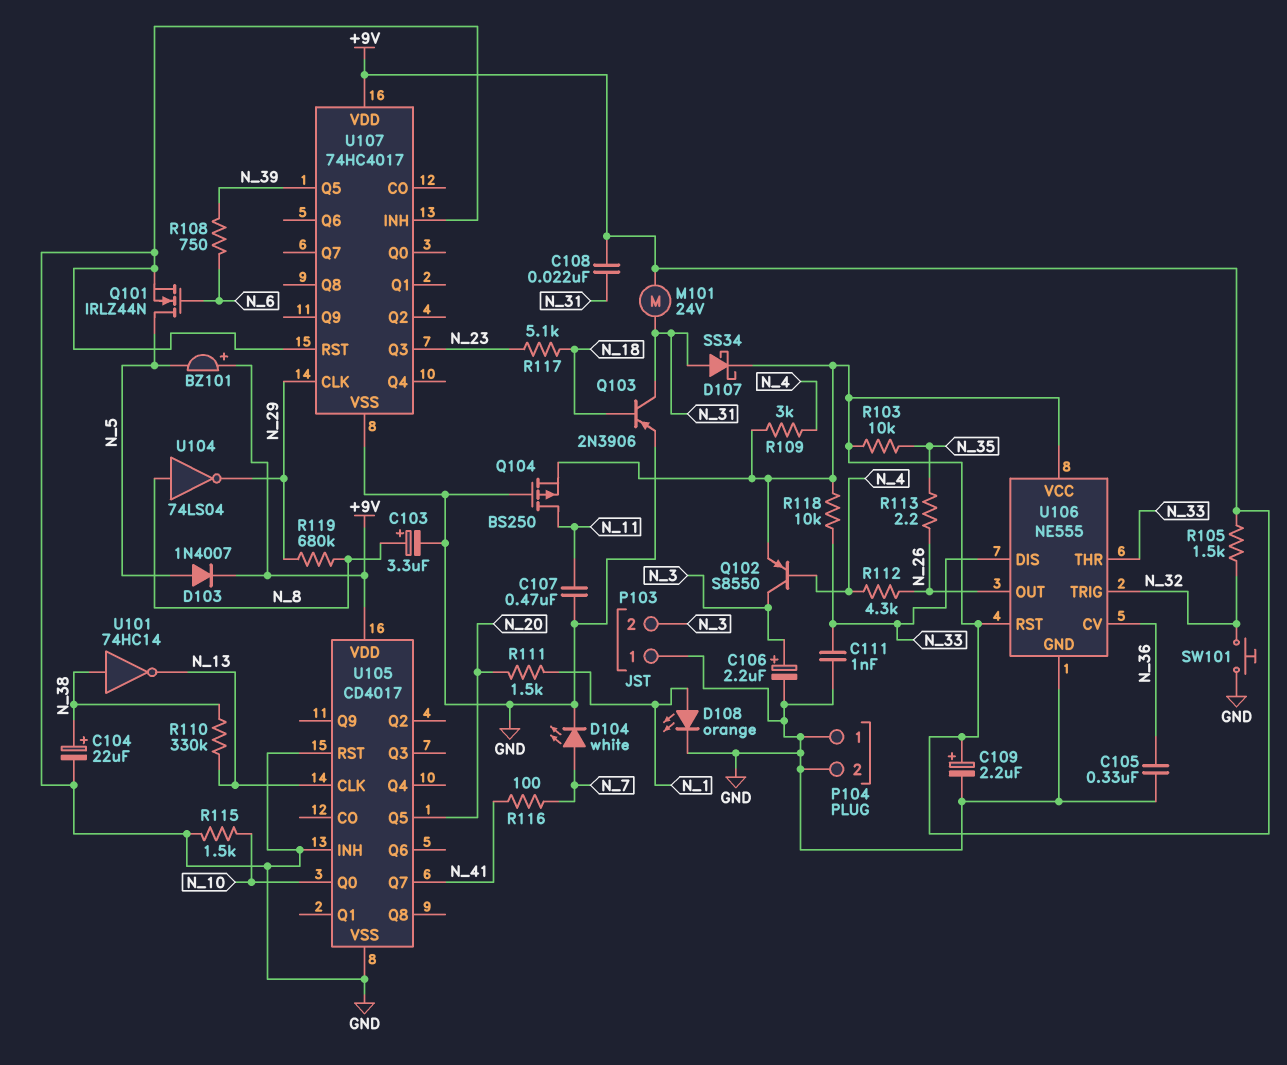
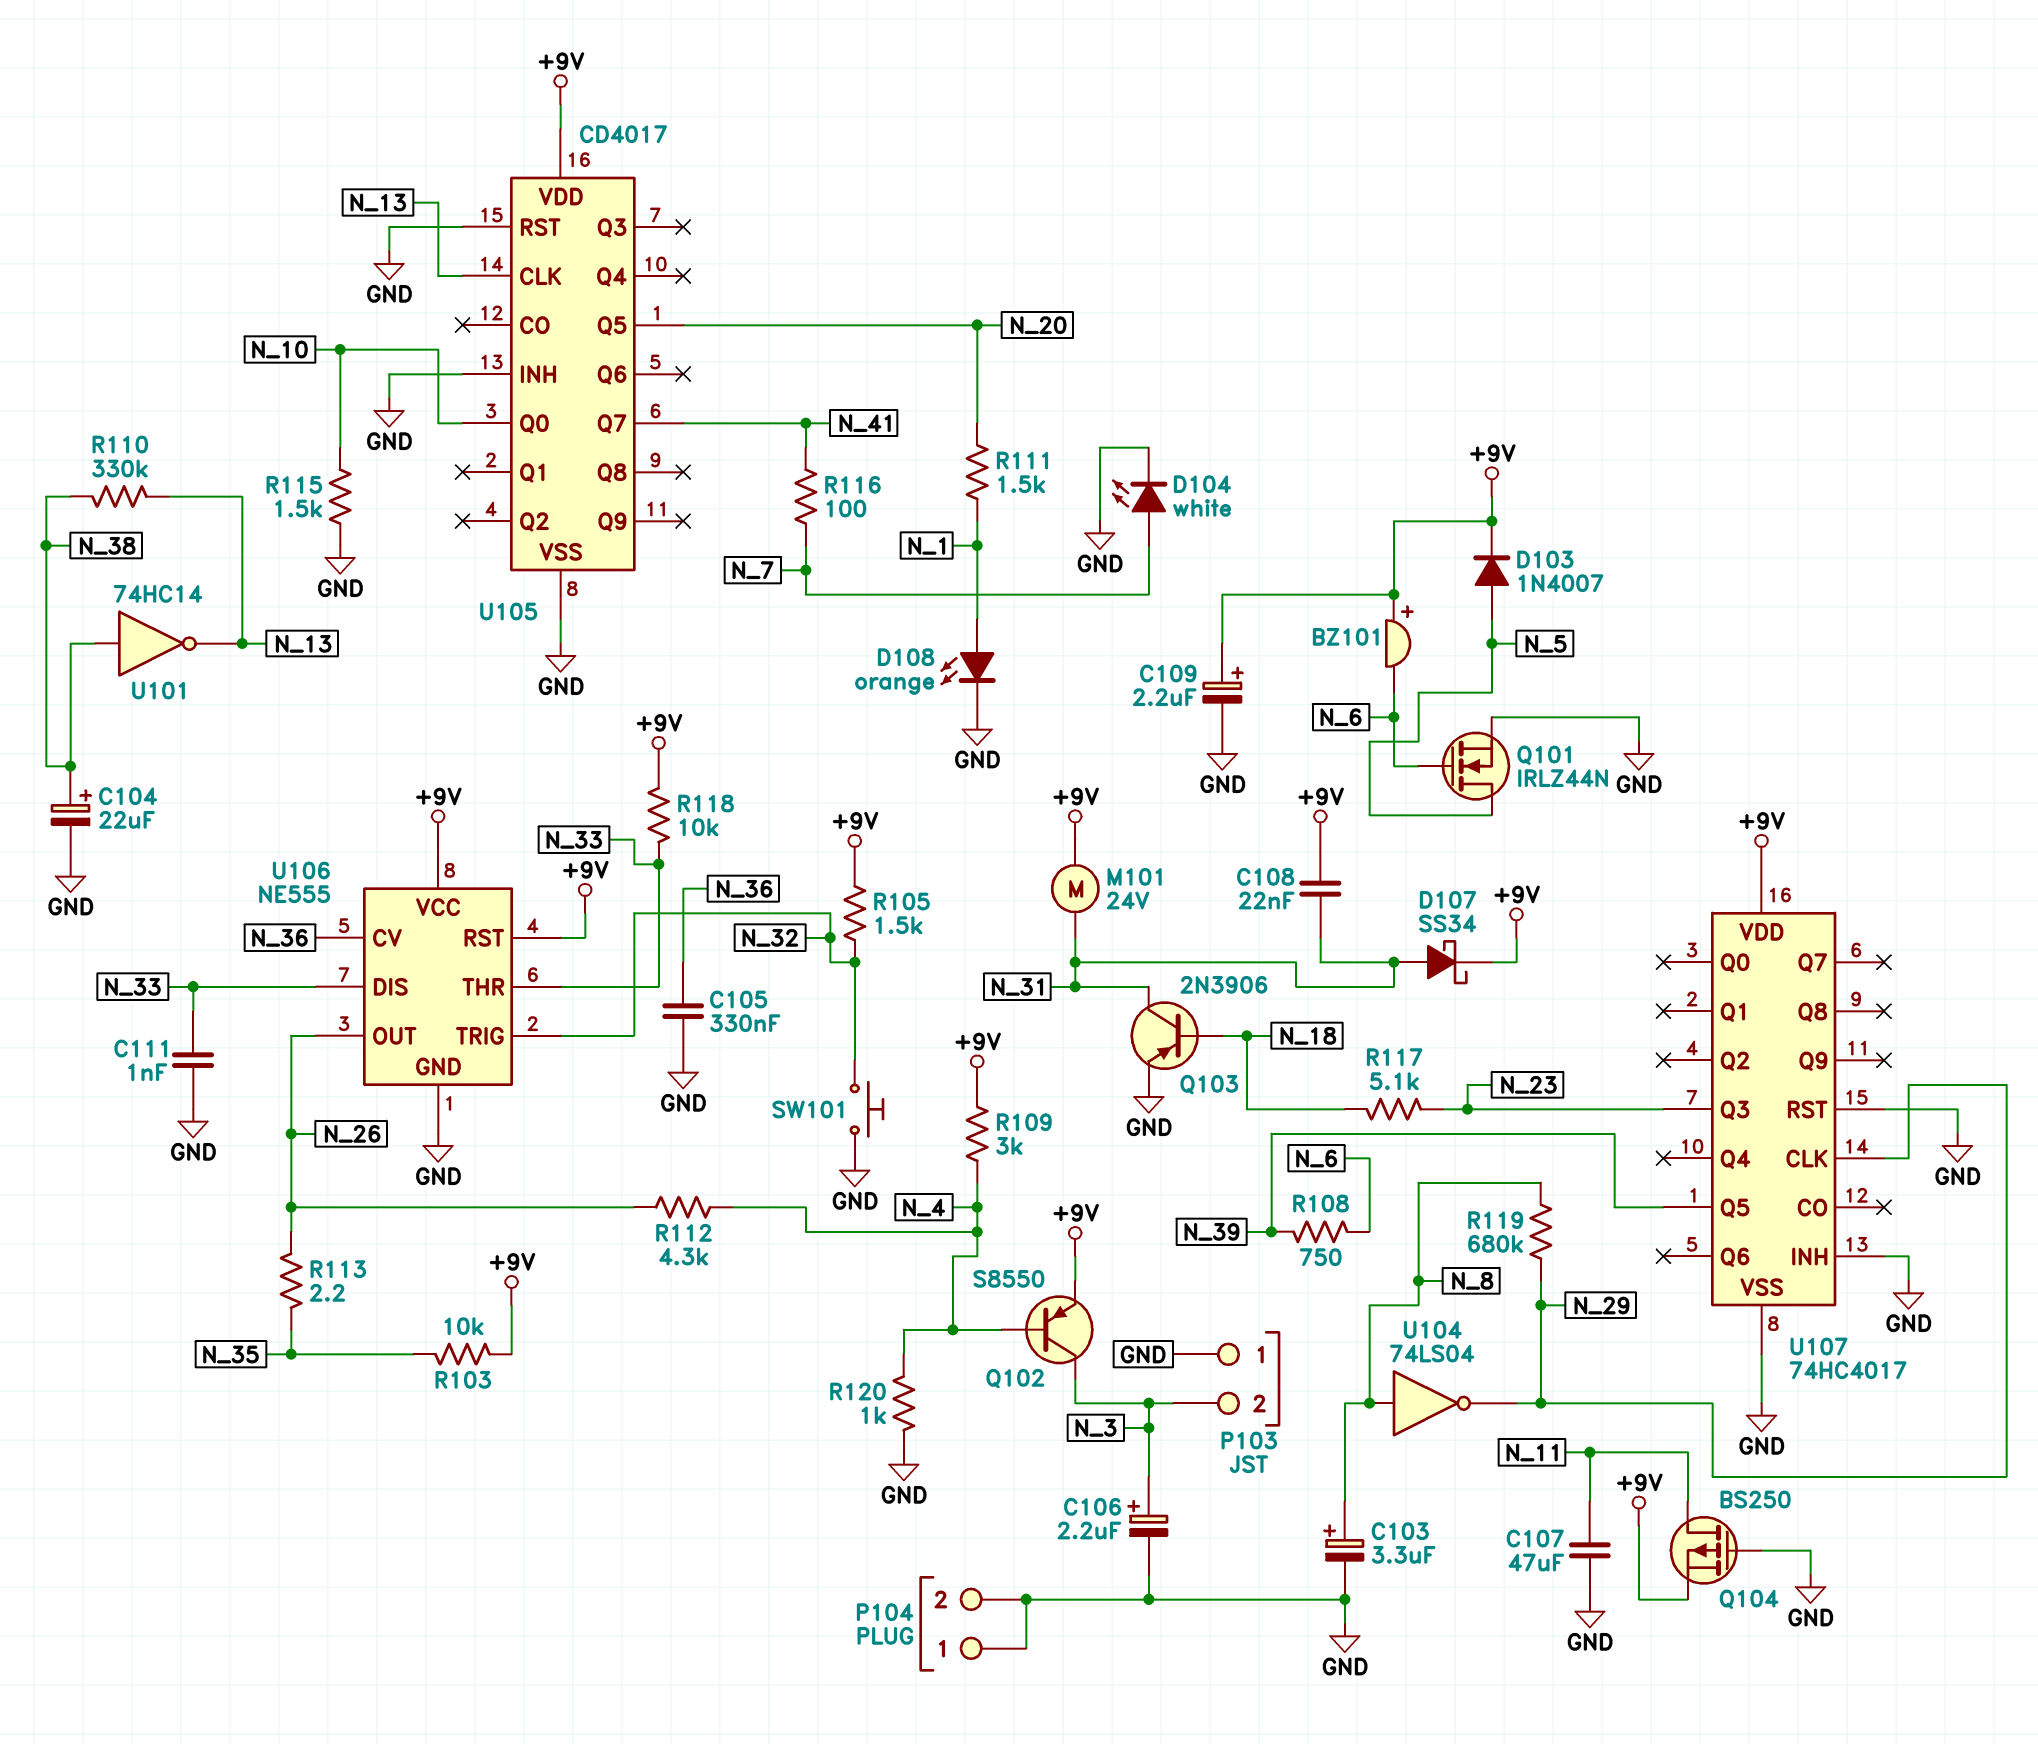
BZ101: buzzer (plus +9V, minus N_5) -> buzzer (plus +9V, minus N_6)
C107: 470nF (GND, N_11) -> 47uF (GND, N_11)
R120: none -> 1k (GND, N_4)

